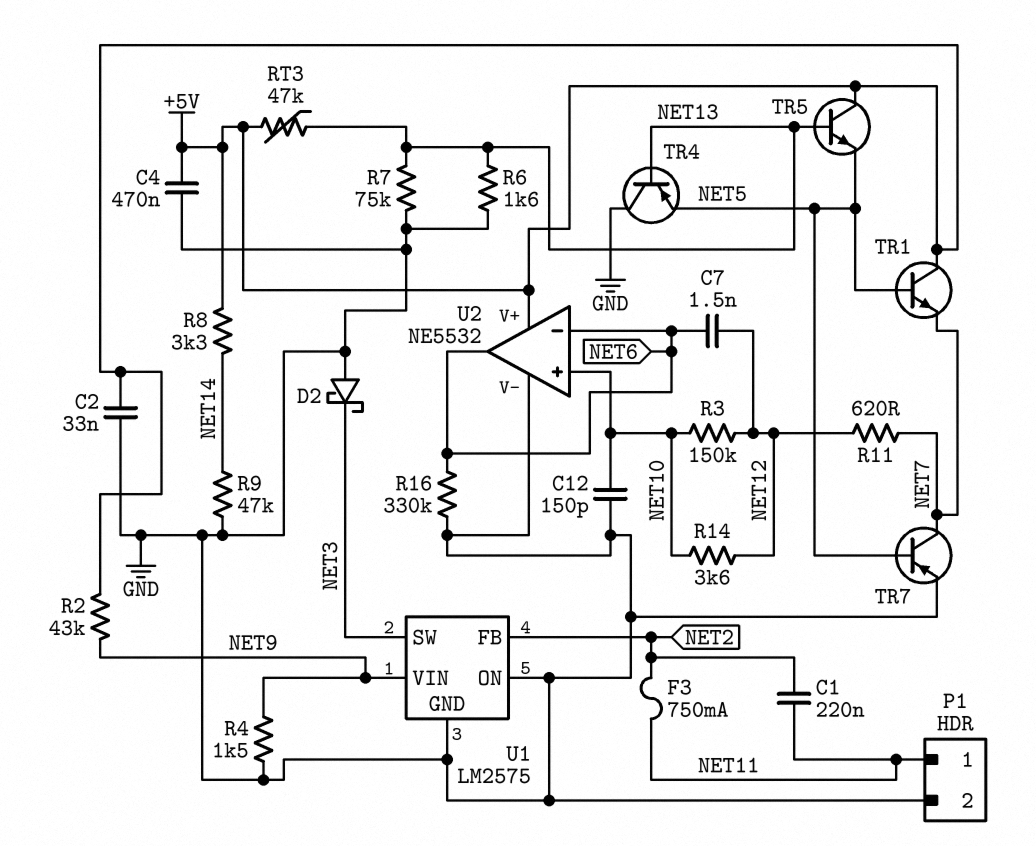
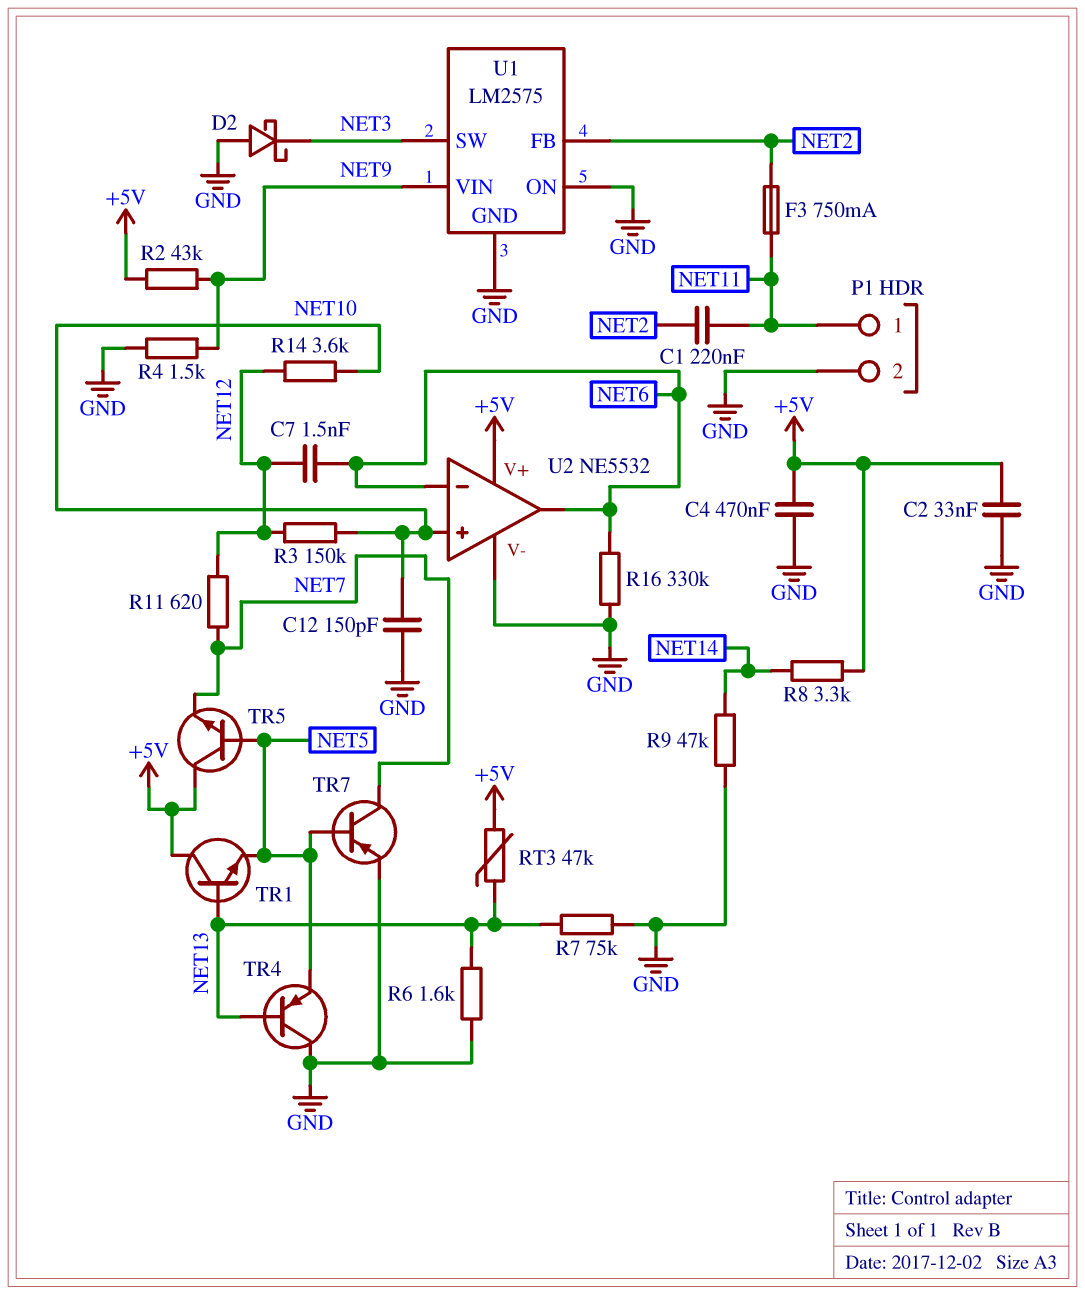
TR1: NPN (B NET5, C +5V, E NET7) -> NPN (B NET13, C +5V, E NET5)
TR5: NPN (B NET13, C +5V, E NET5) -> NPN (B NET5, C +5V, E NET7)

